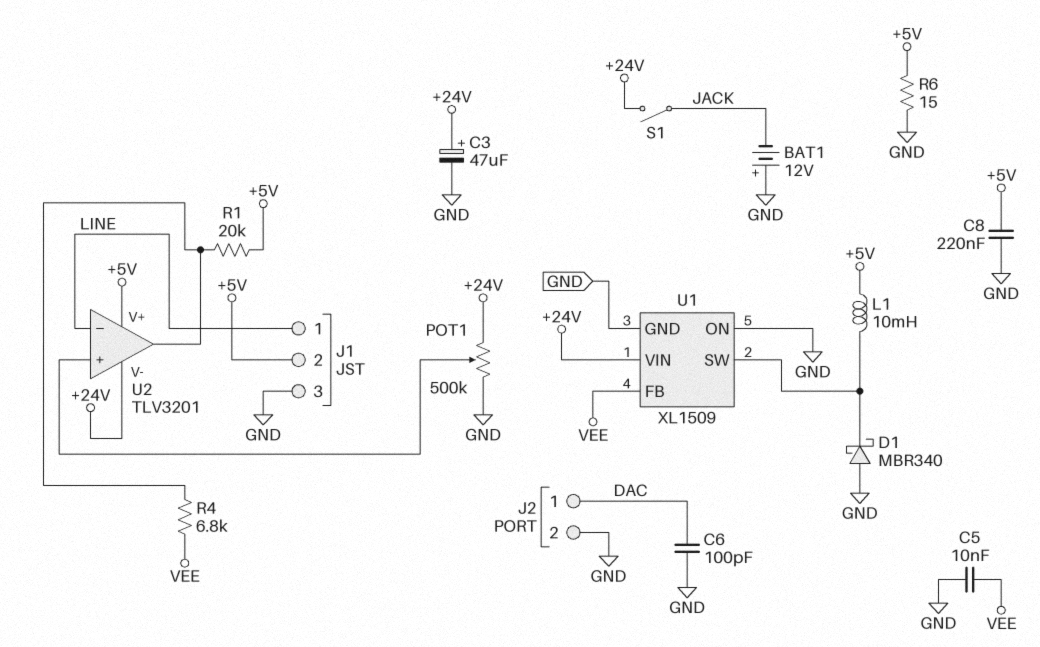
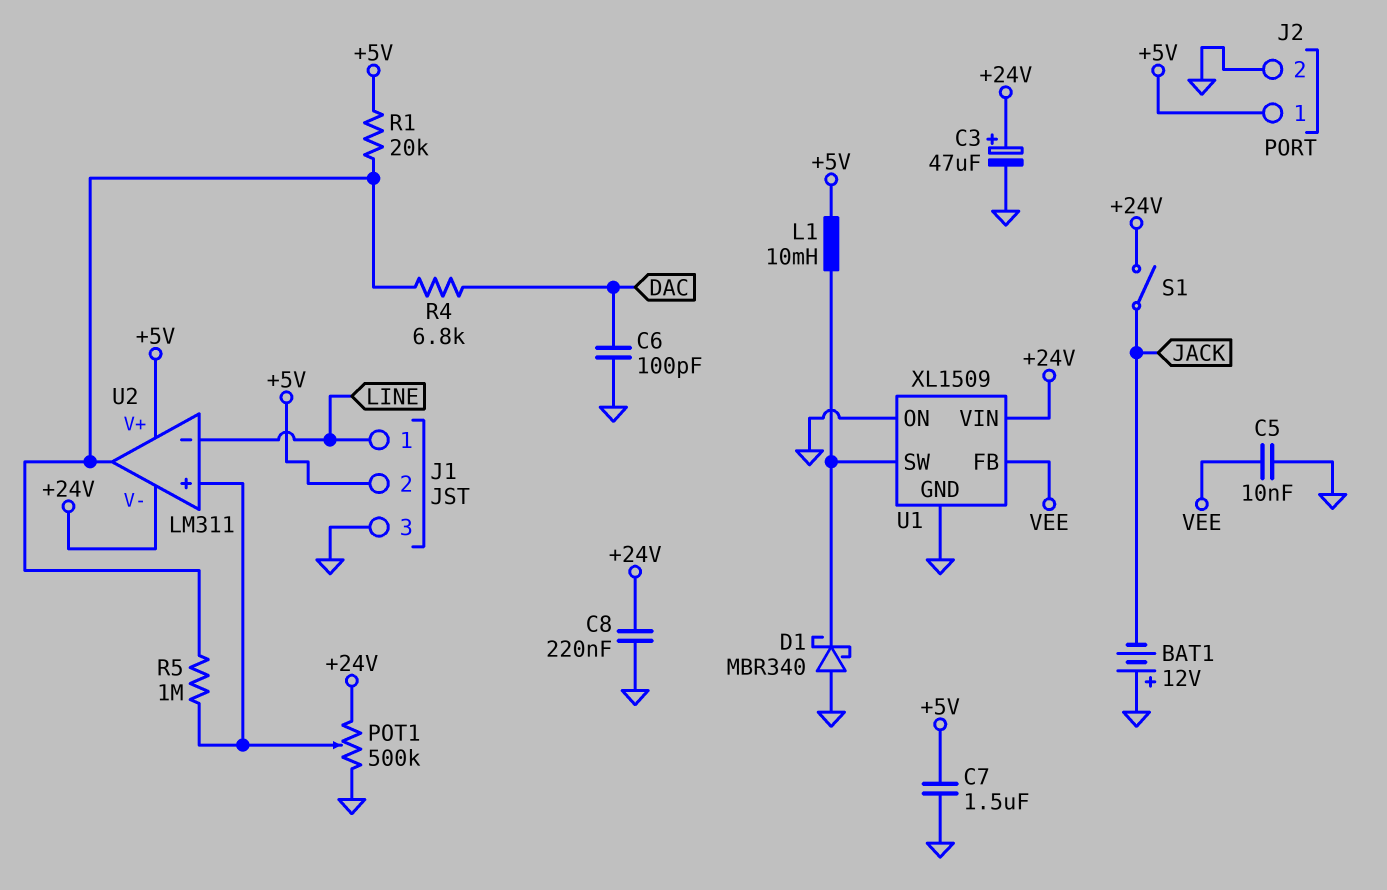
C7: none -> 1.5uF (+5V, GND)
C8: 220nF (+5V, GND) -> 220nF (+24V, GND)
J2 pin 1: DAC -> +5V
R4: 6.8k (U2/out, VEE) -> 6.8k (DAC, U2/out)
R5: none -> 1M (U2/in+, U2/out)
R6: 15 (+5V, GND) -> none
U2: TLV3201 -> LM311

